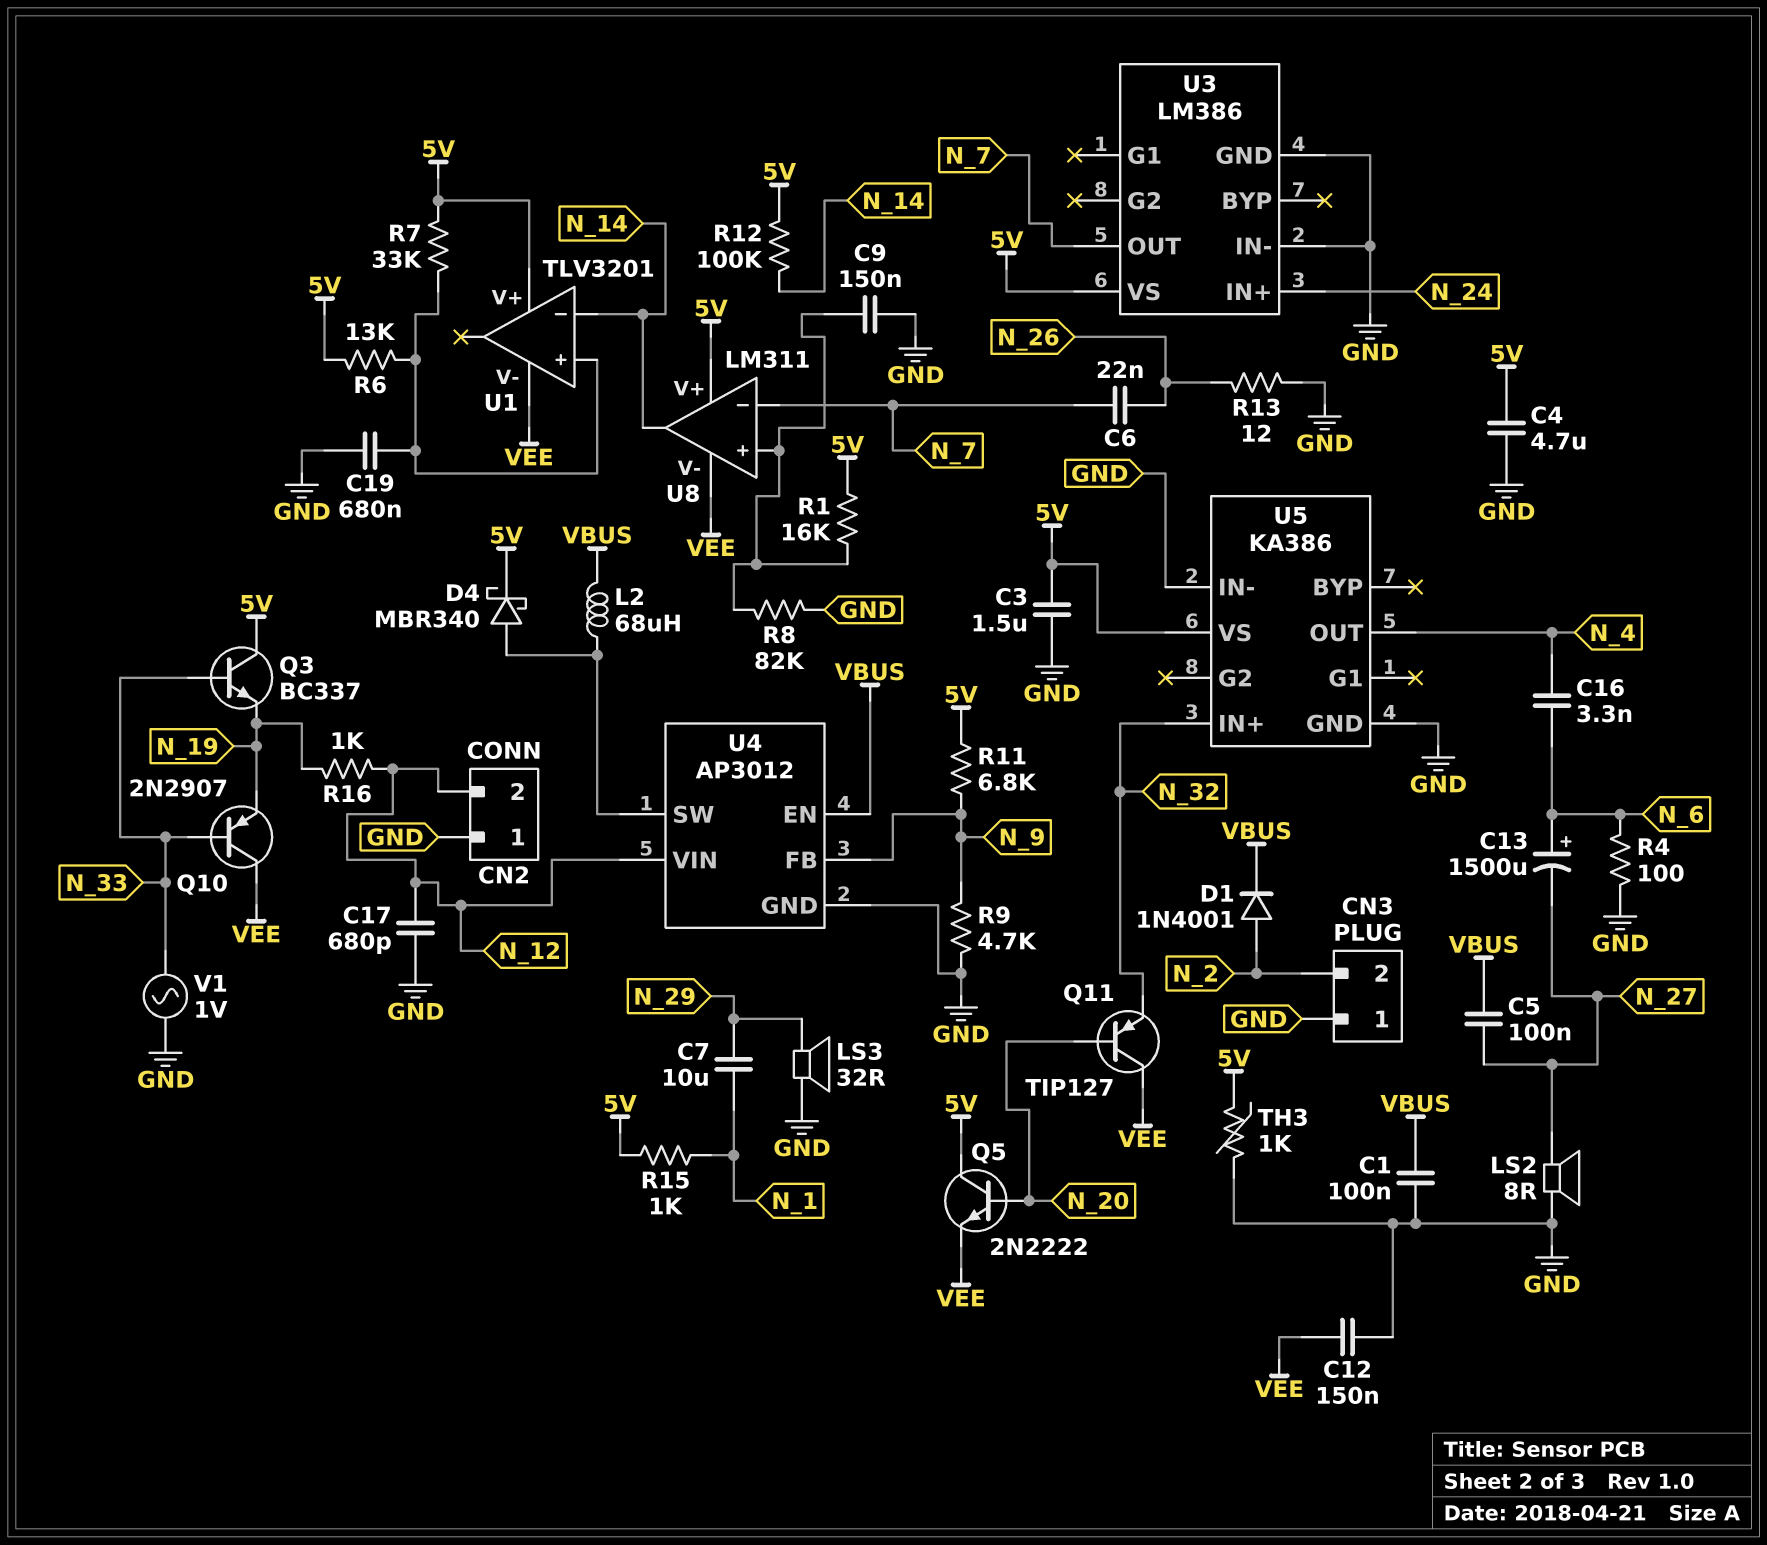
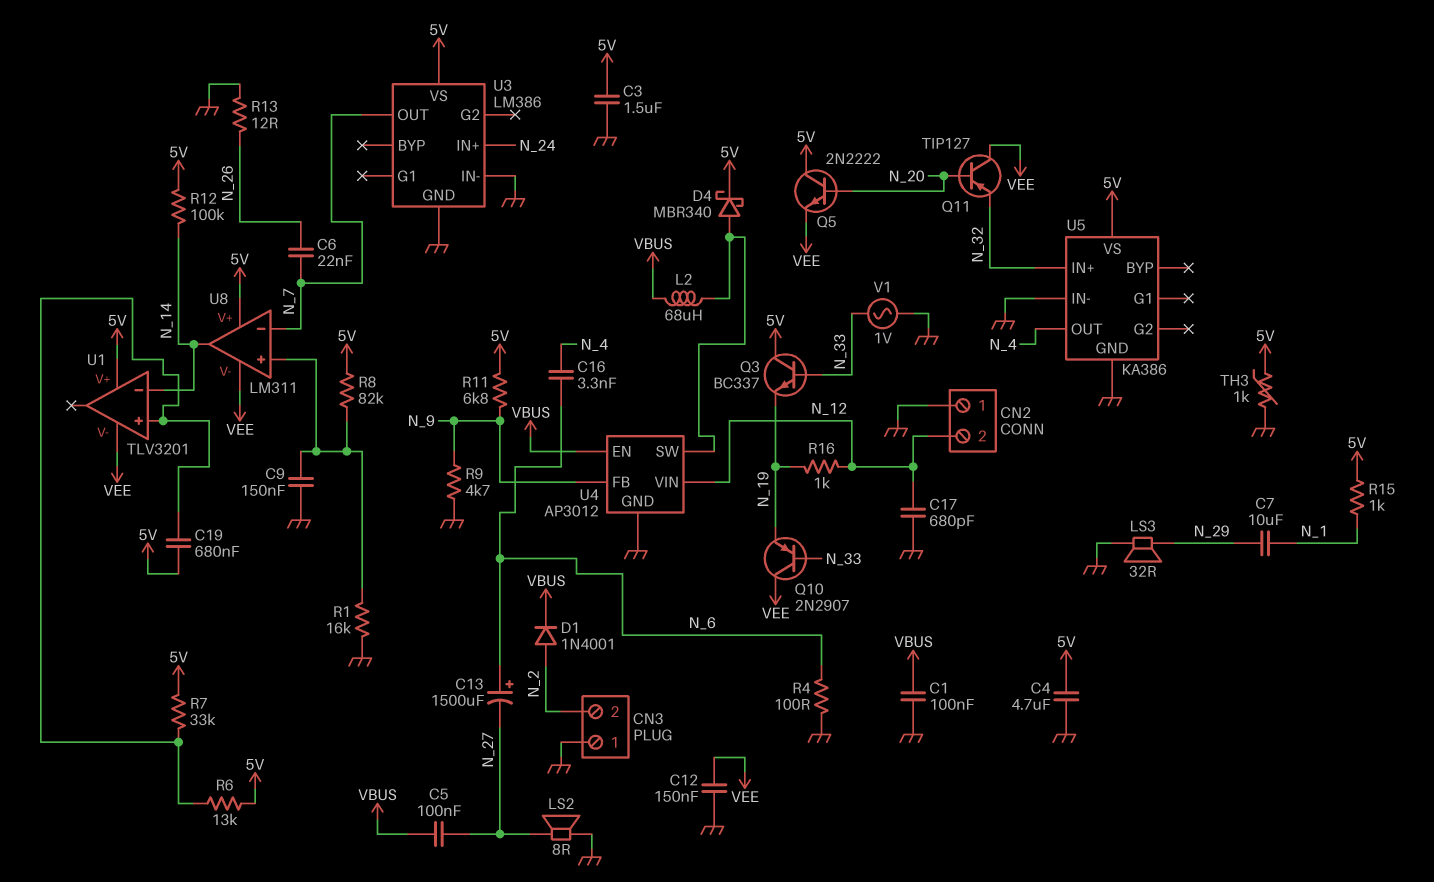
C19: 680nF (GND, U1/in+) -> 680nF (5V, U1/in+)
R1: 16k (5V, U8/in+) -> 16k (GND, U8/in+)
R8: 82k (GND, U8/in+) -> 82k (5V, U8/in+)

